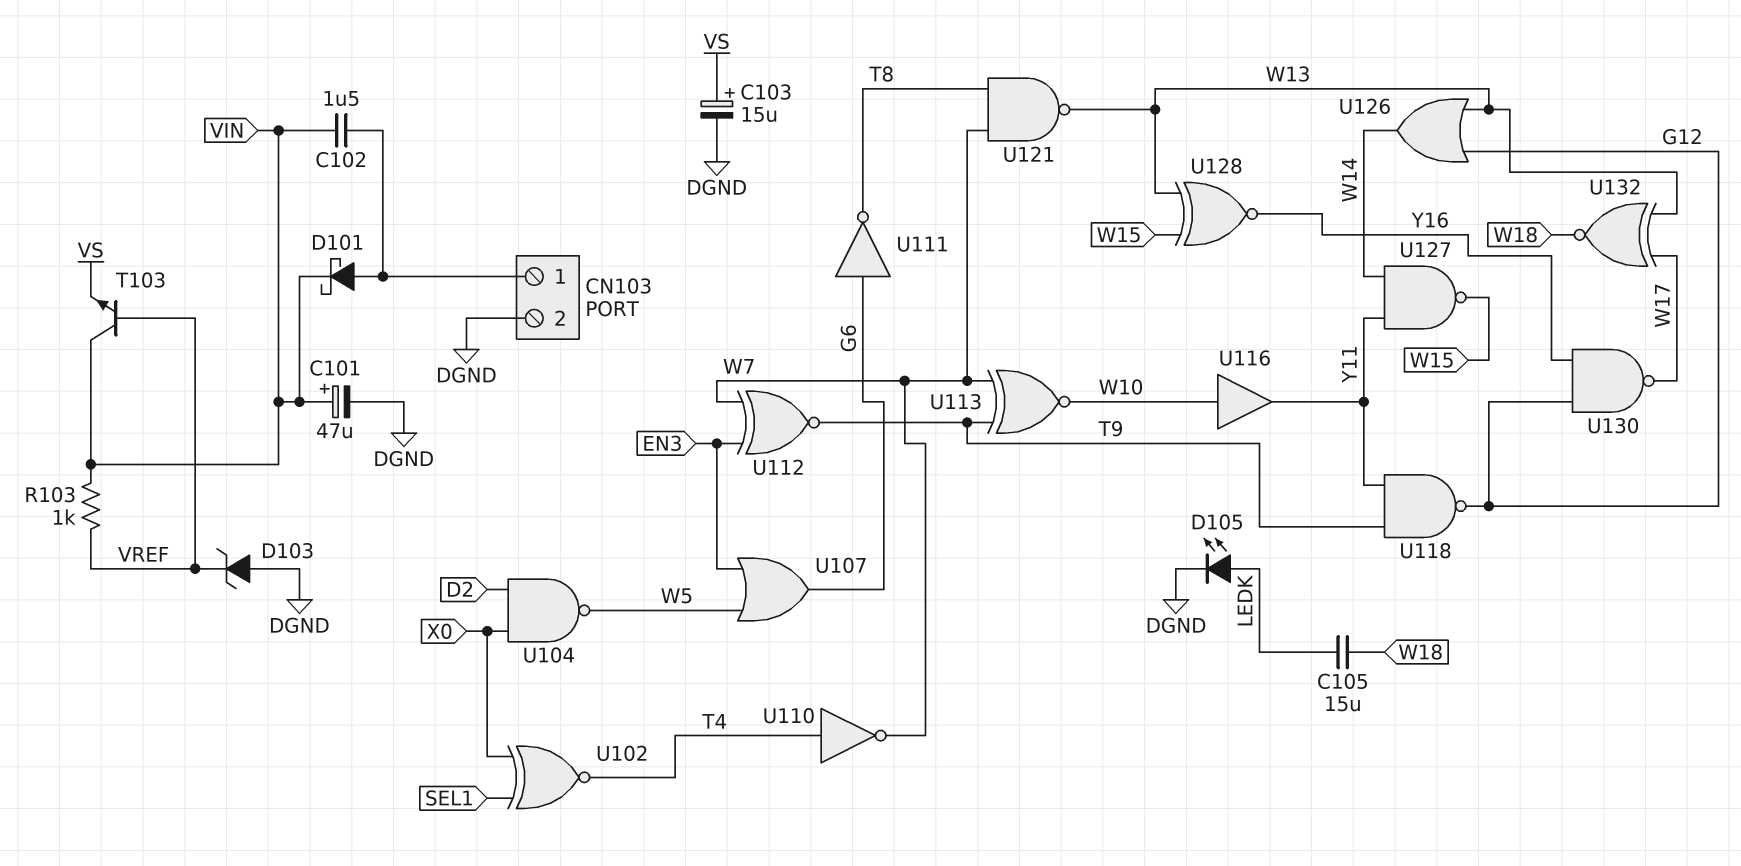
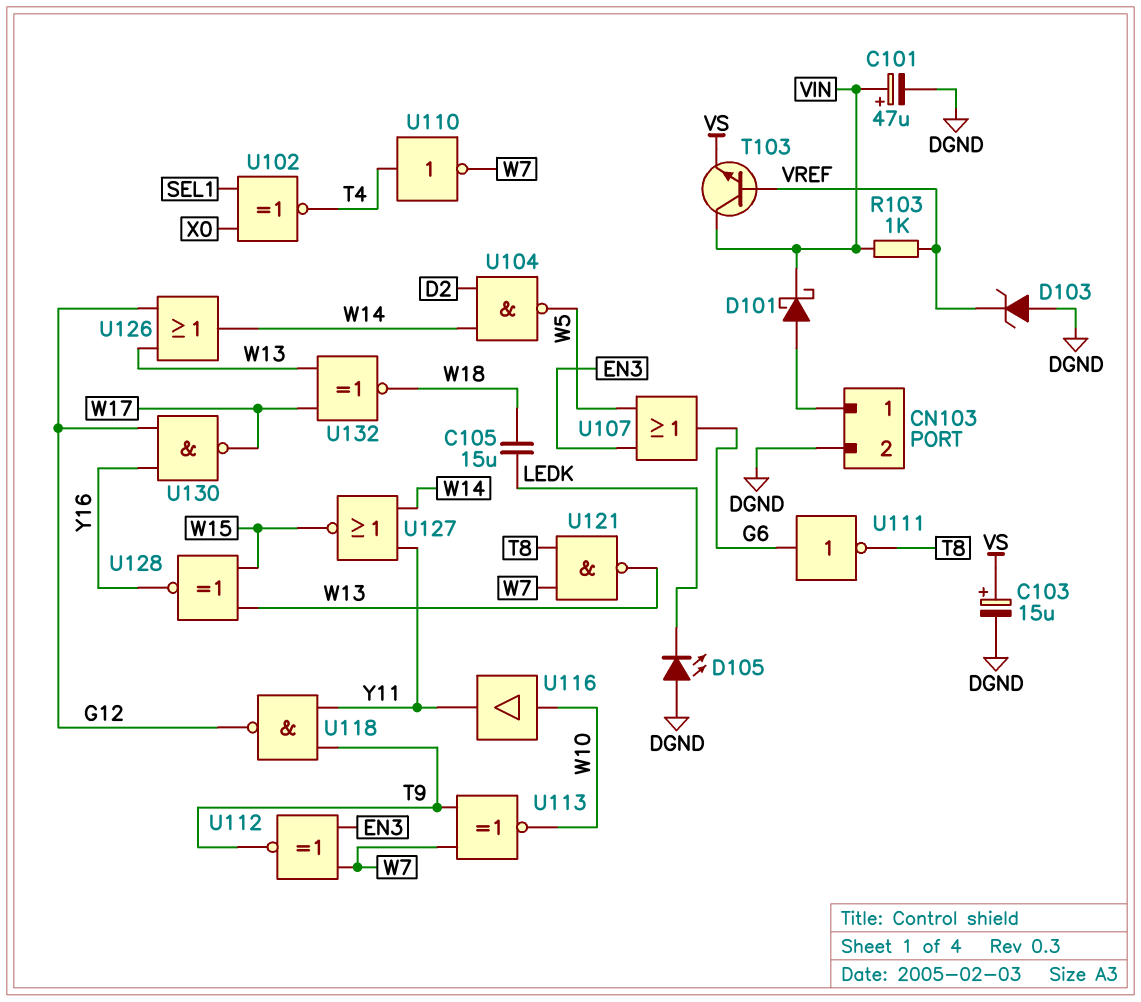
C102: 1.5uF (CN103/1, VIN) -> none
D105: LED (A LEDK, K DGND) -> LED (A DGND, K LEDK)
U104: NAND (in D2, in X0, out W5) -> NAND (in D2, in W14, out W5)
U127: NAND (in W14, in Y11, out W15) -> NOR (in W14, in Y11, out W15)

